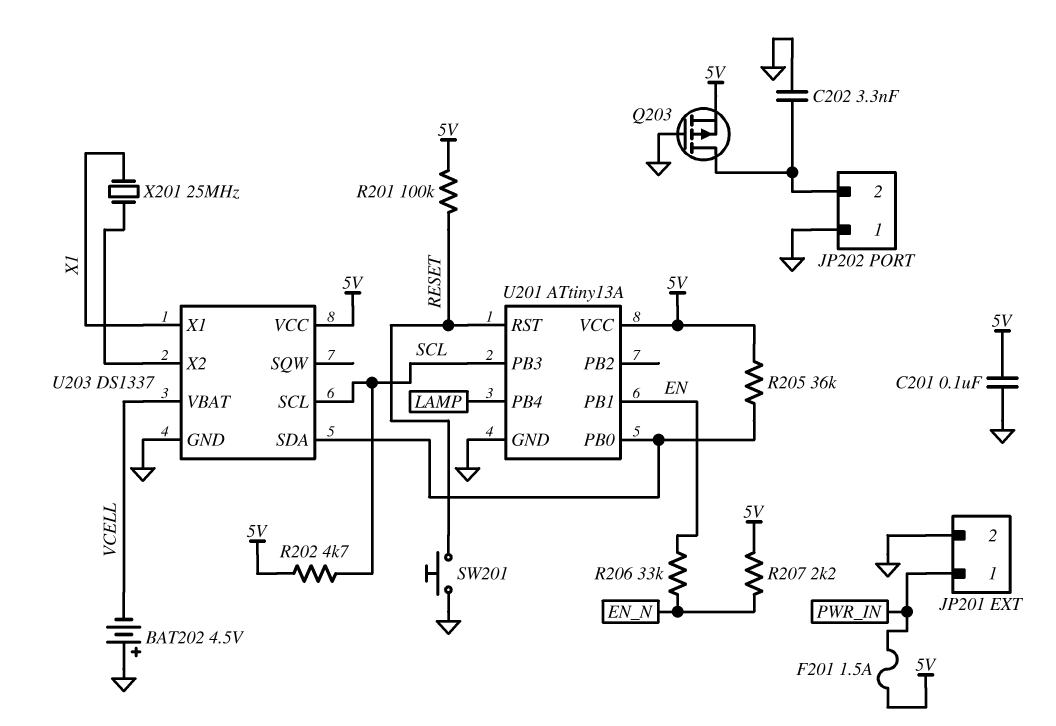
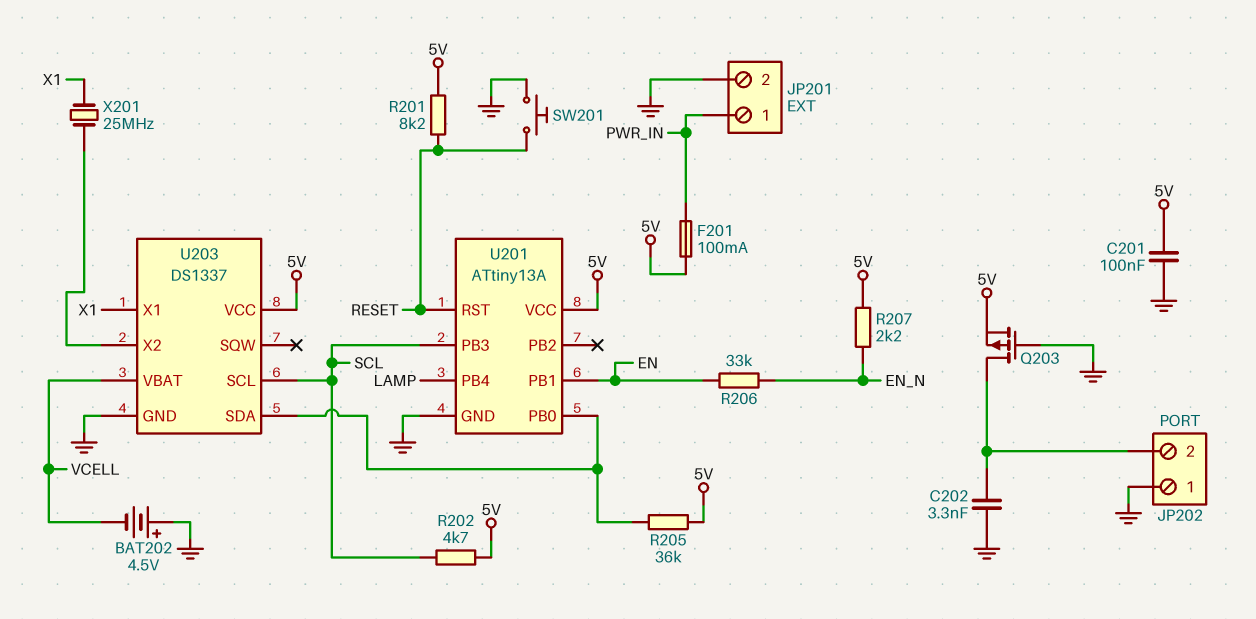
F201: 1.5A (5V, PWR_IN) -> 100mA (5V, PWR_IN)
R201: 100k (5V, RESET) -> 8.2k (5V, RESET)

